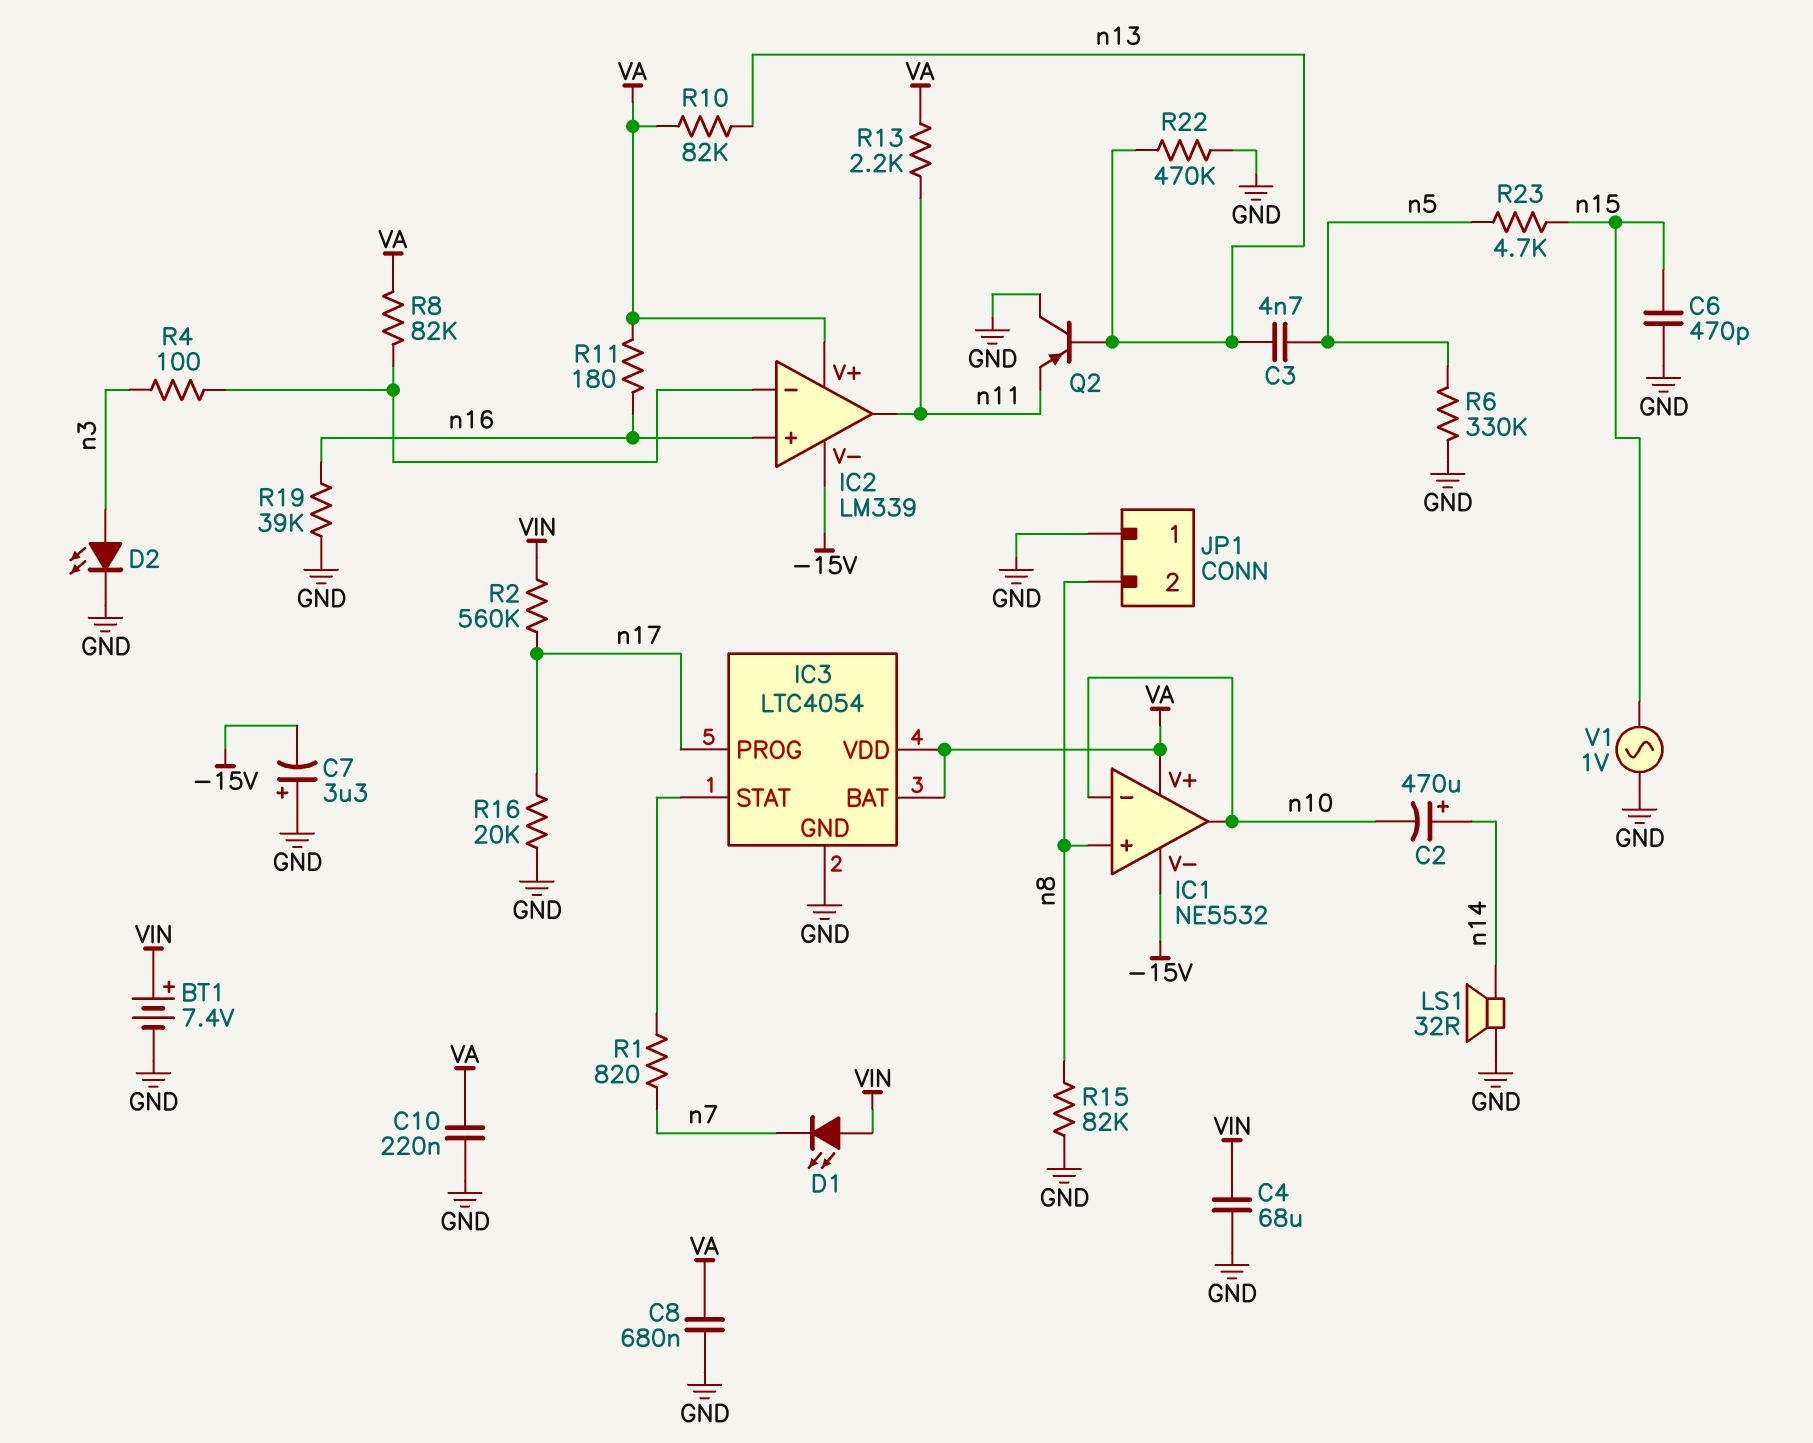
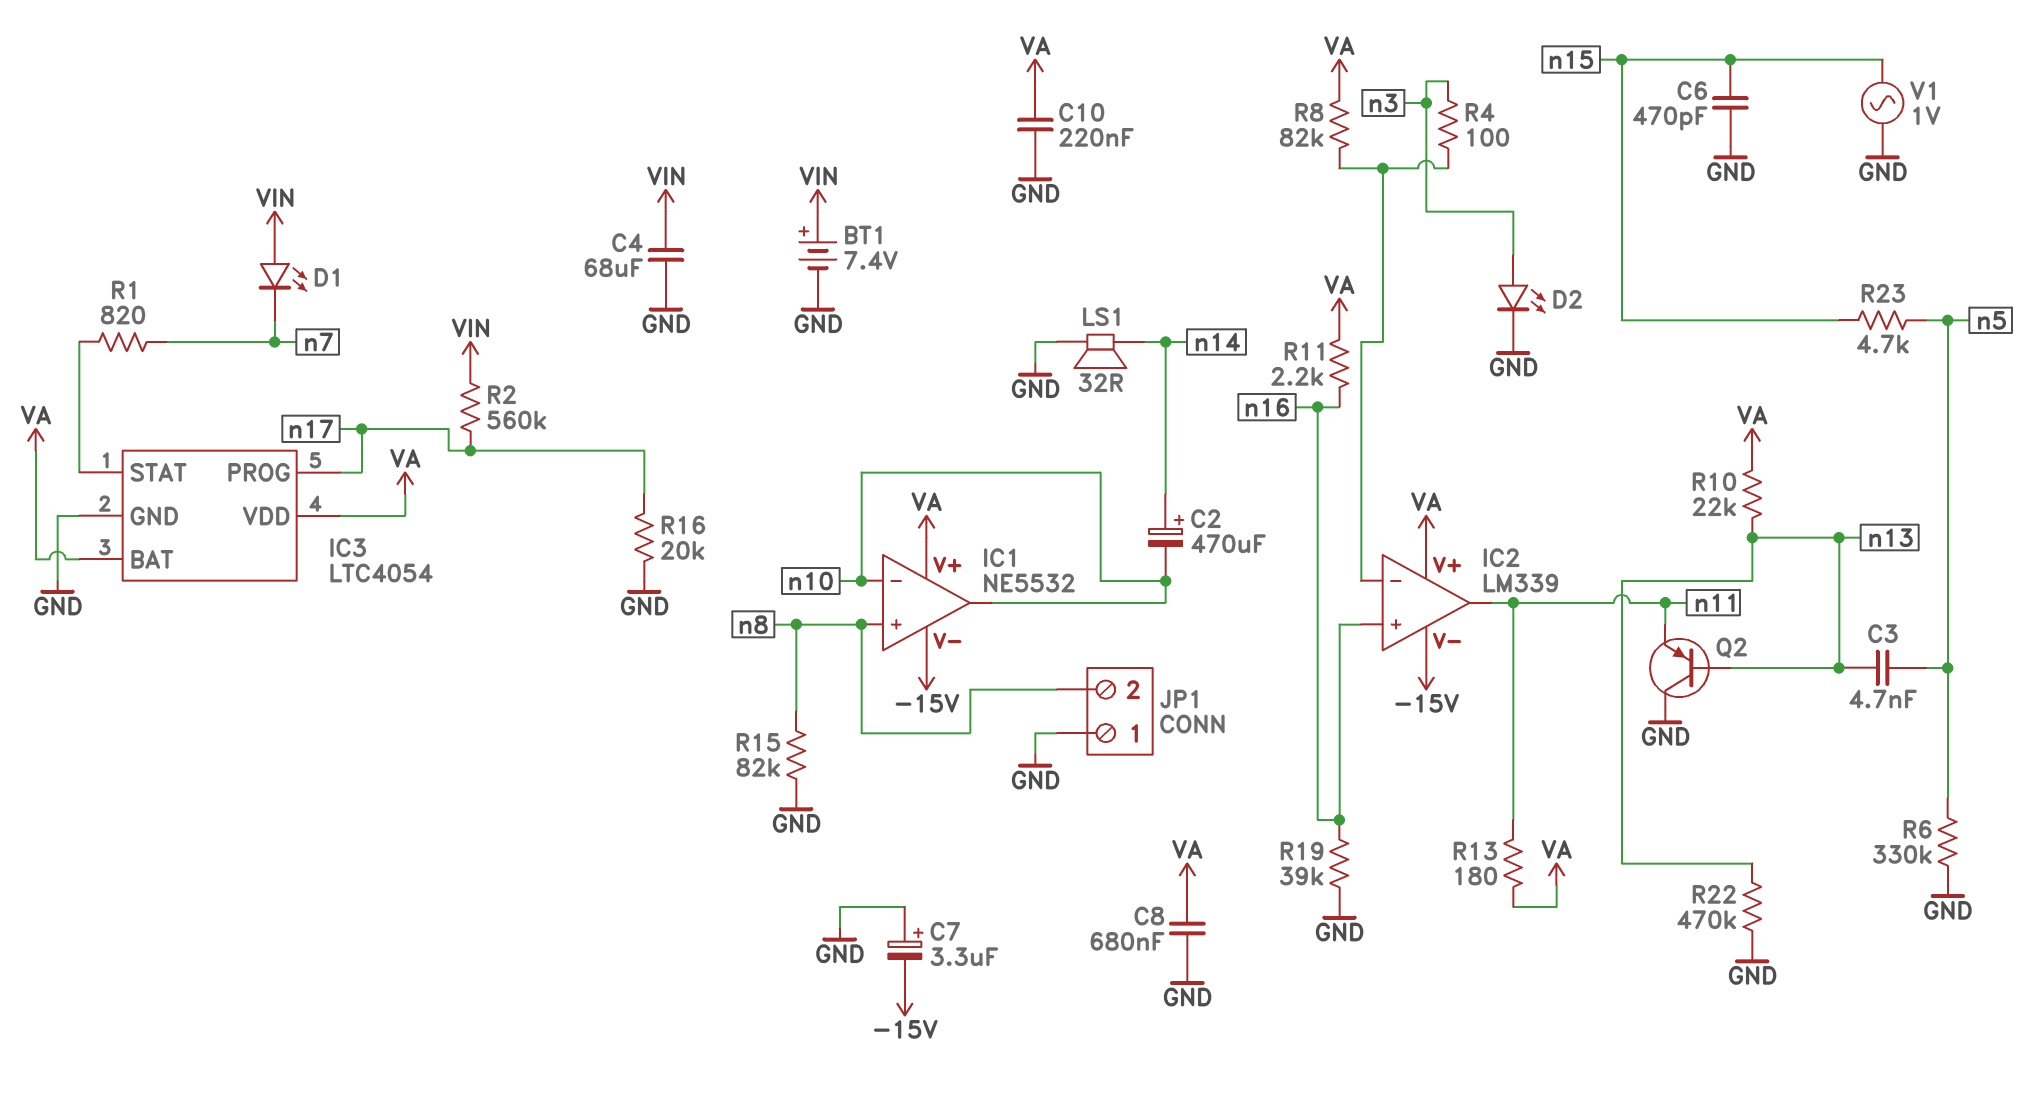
R10: 82k (VA, n13) -> 22k (VA, n13)
R11: 180 (VA, n16) -> 2.2k (VA, n16)
R13: 2.2k (VA, n11) -> 180 (VA, n11)

